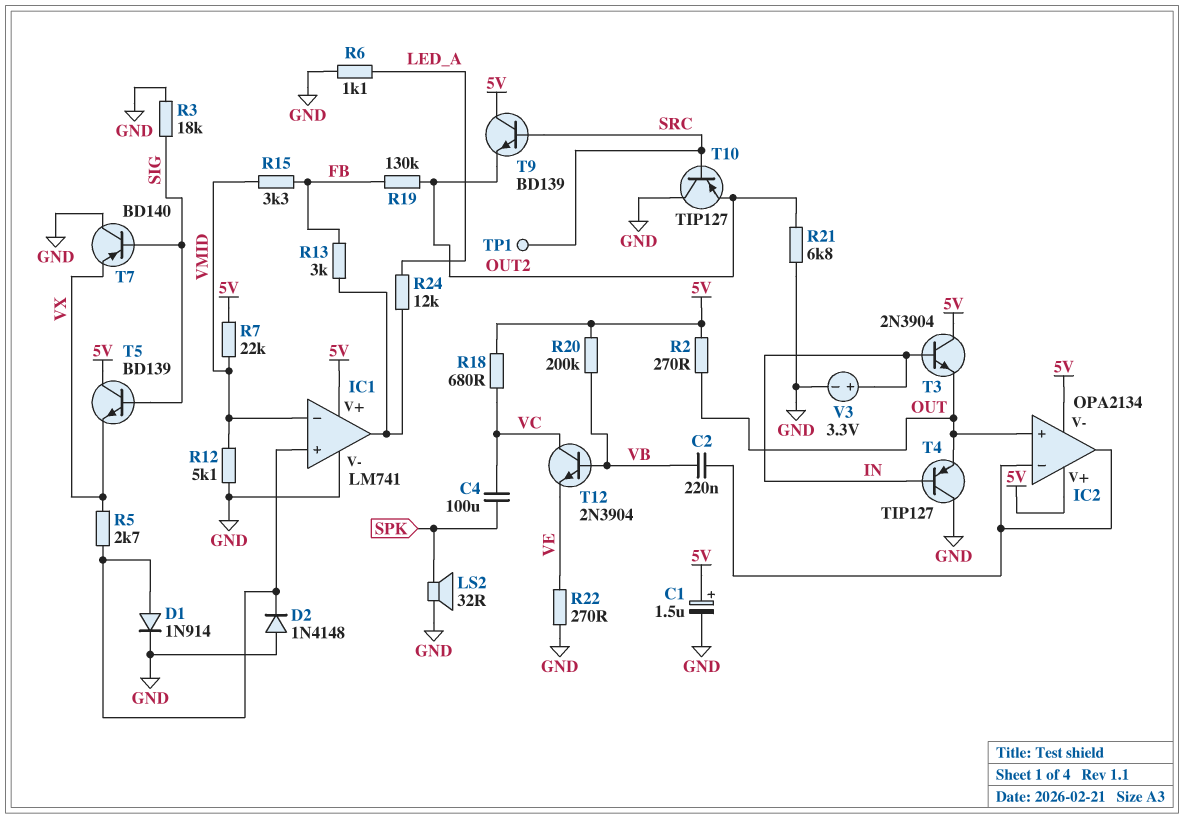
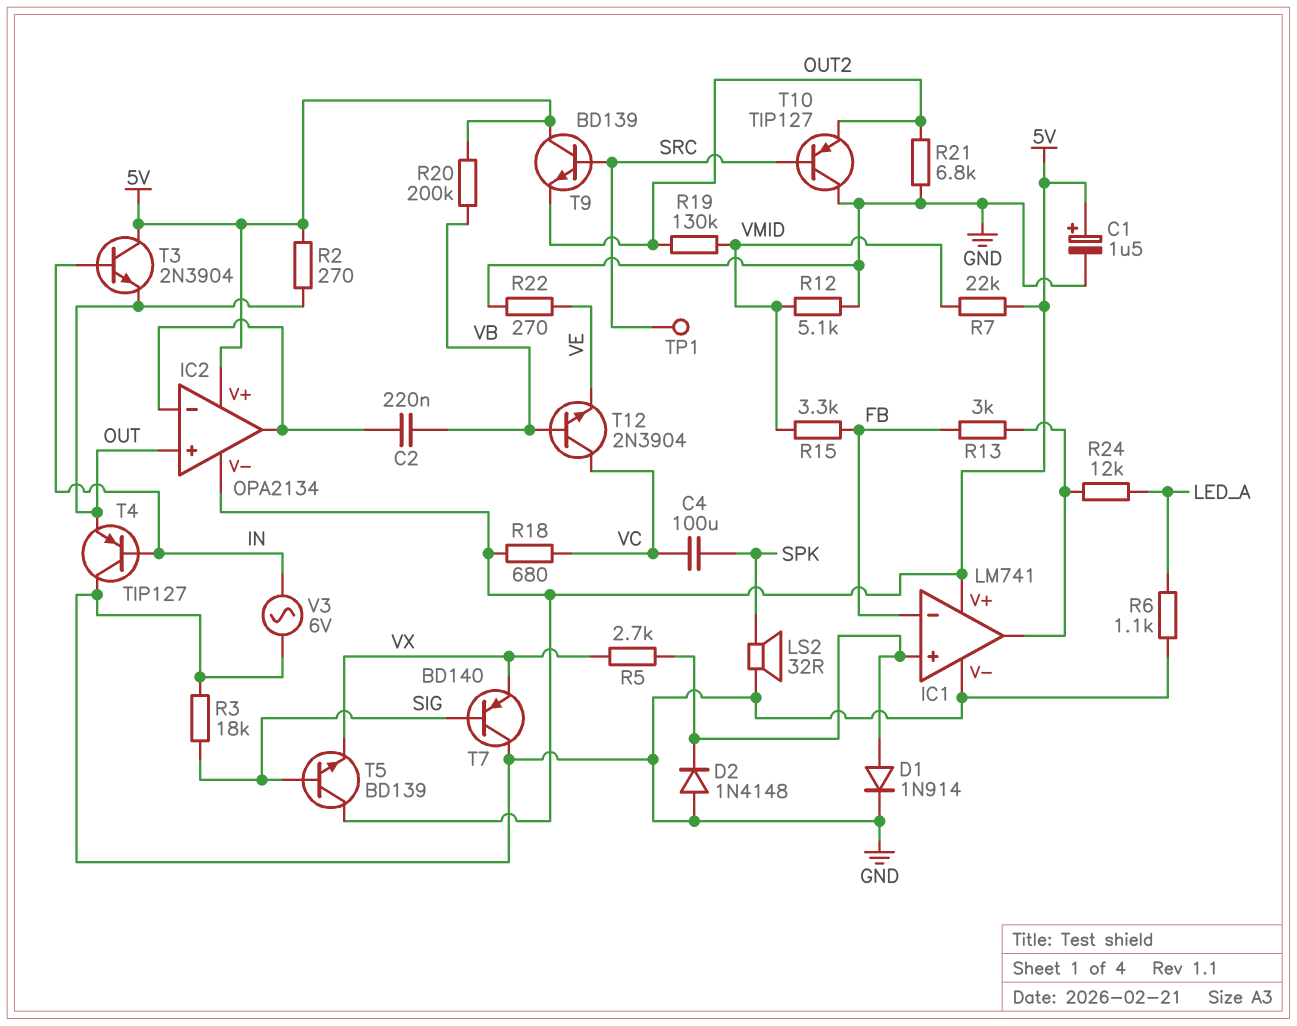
IC1 pin in-: VMID -> FB
R19: 130k (FB, OUT2) -> 130k (OUT2, VMID)
V3: 3.3V (plus IN, minus GND) -> AC 6V (GND, IN)

